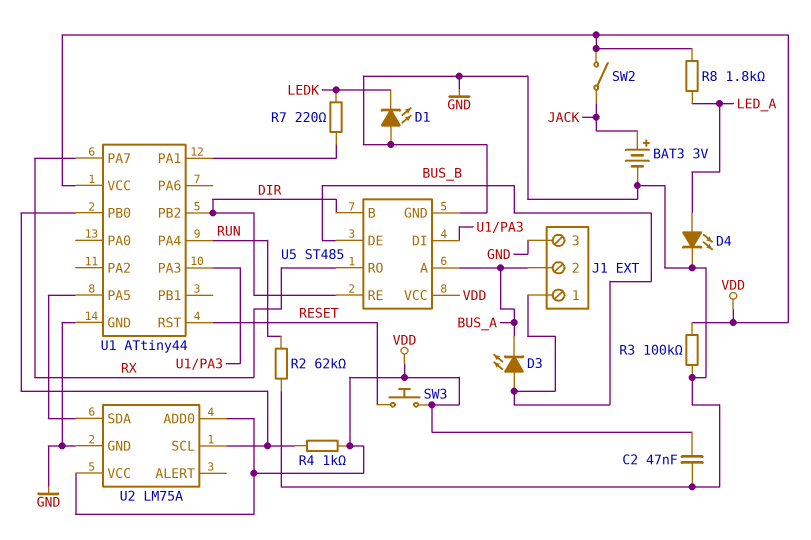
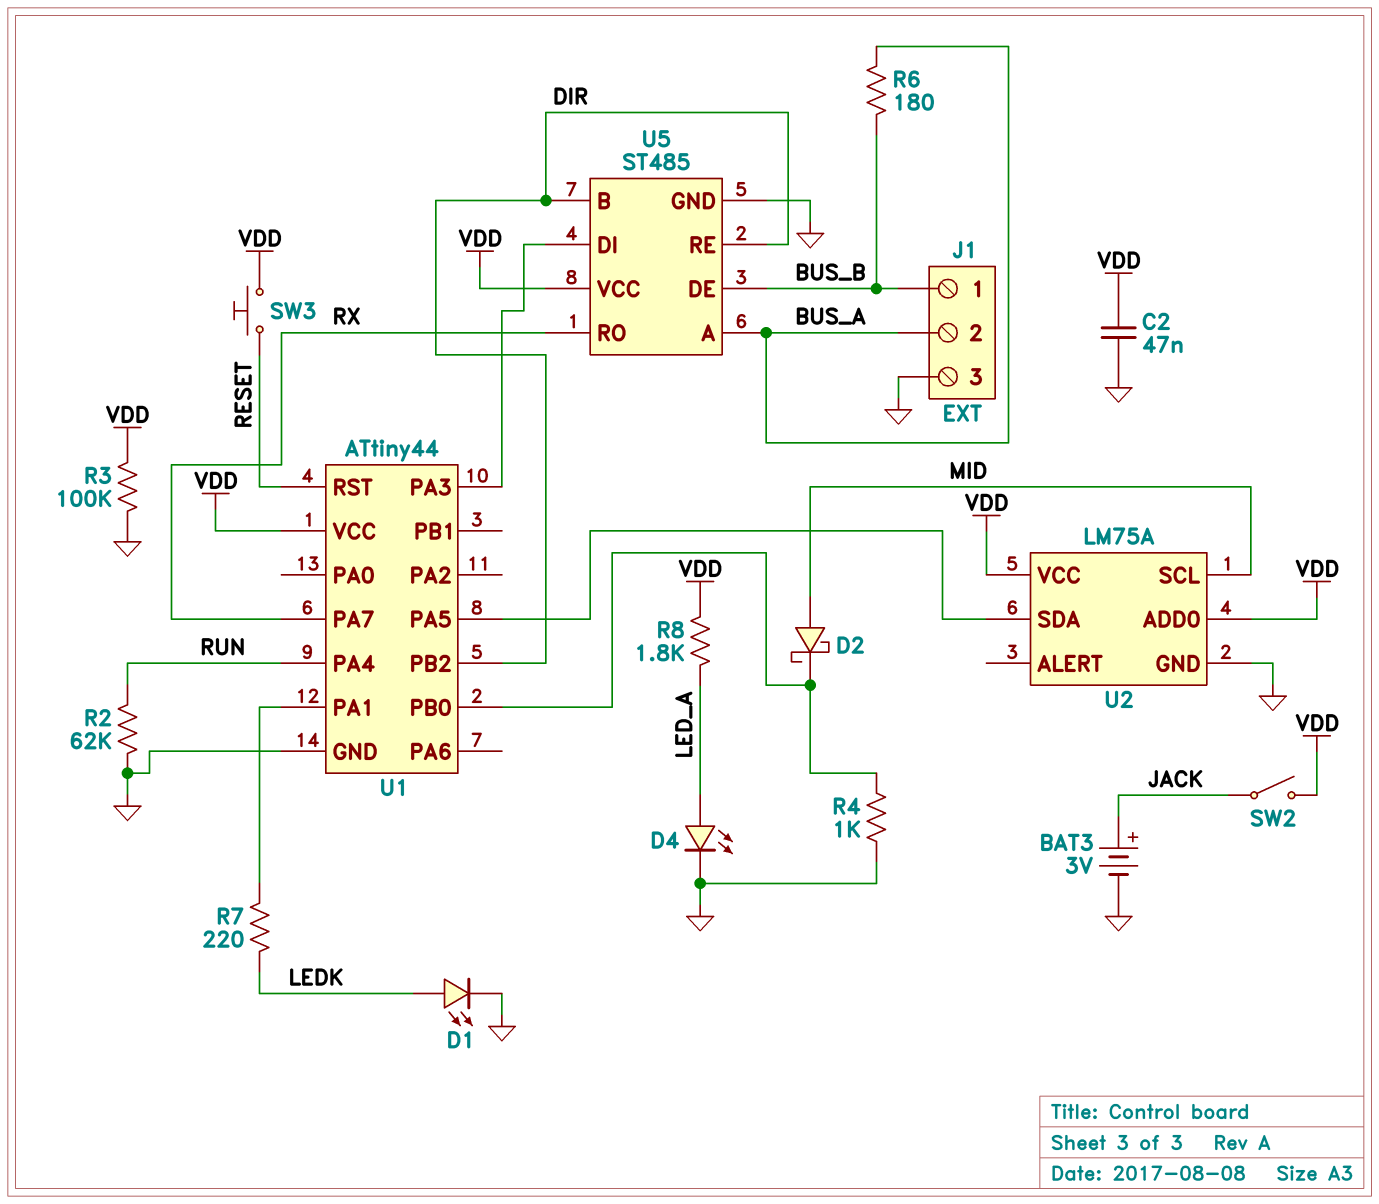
D1: LED (A GND, K LEDK) -> LED (A LEDK, K GND)
D2: none -> schottky (A MID, K U1/PB0)
D3: LED (A BUS_B, K BUS_A) -> none
R4: 1k (U1/PB0, VDD) -> 1k (GND, U1/PB0)
R6: none -> 180 (BUS_A, BUS_B)
U2 pin SCL: U1/PB0 -> MID

